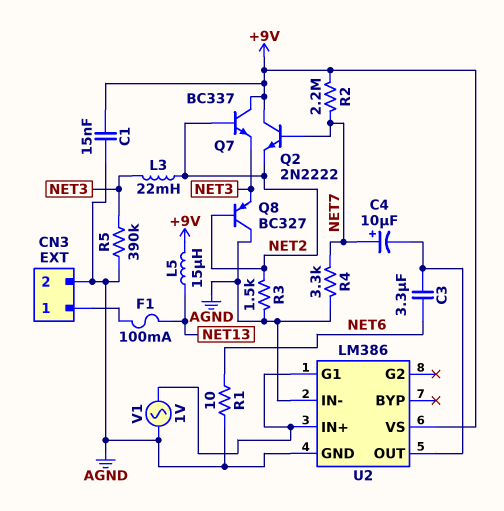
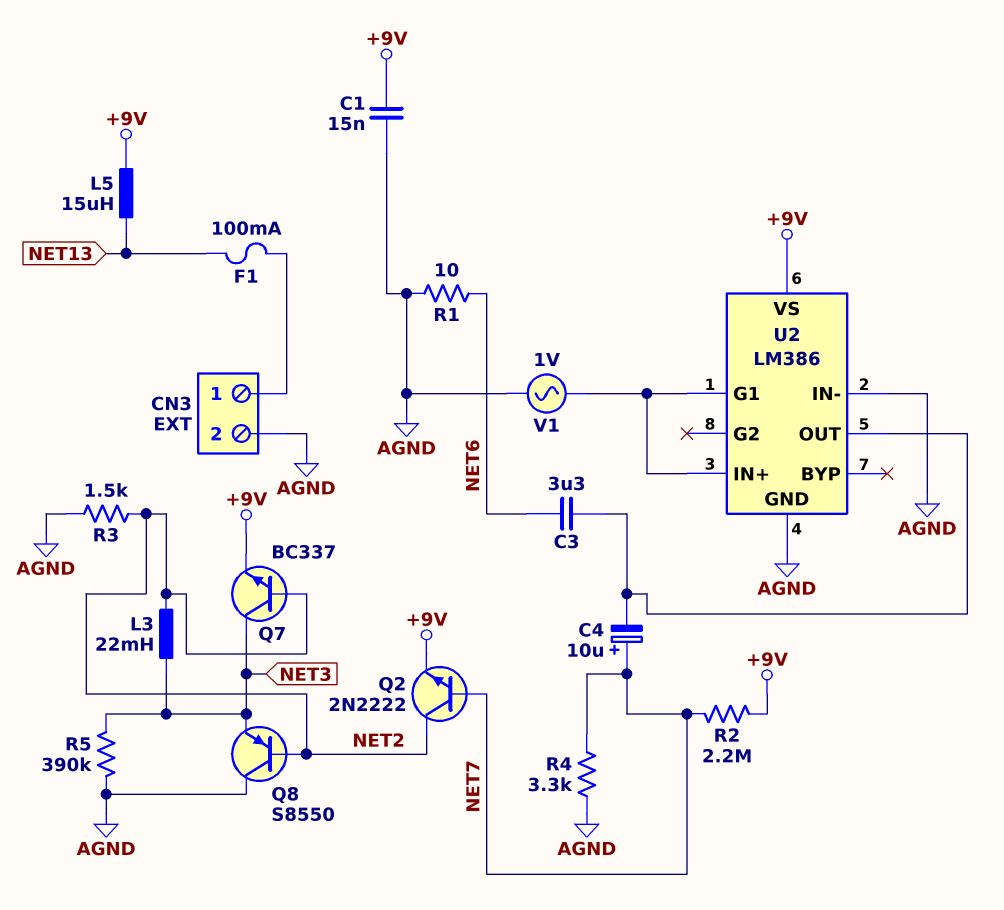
Q2: NPN 2N2222 (B NET7, C +9V, E NET2) -> NPN 2N2222 (B NET7, C NET2, E +9V)
Q7: NPN BC337 (B NET2, C +9V, E NET3) -> NPN BC337 (B NET2, C NET3, E +9V)
Q8: PNP BC327 (B NET2, C AGND, E NET3) -> PNP S8550 (B NET2, C AGND, E NET3)

